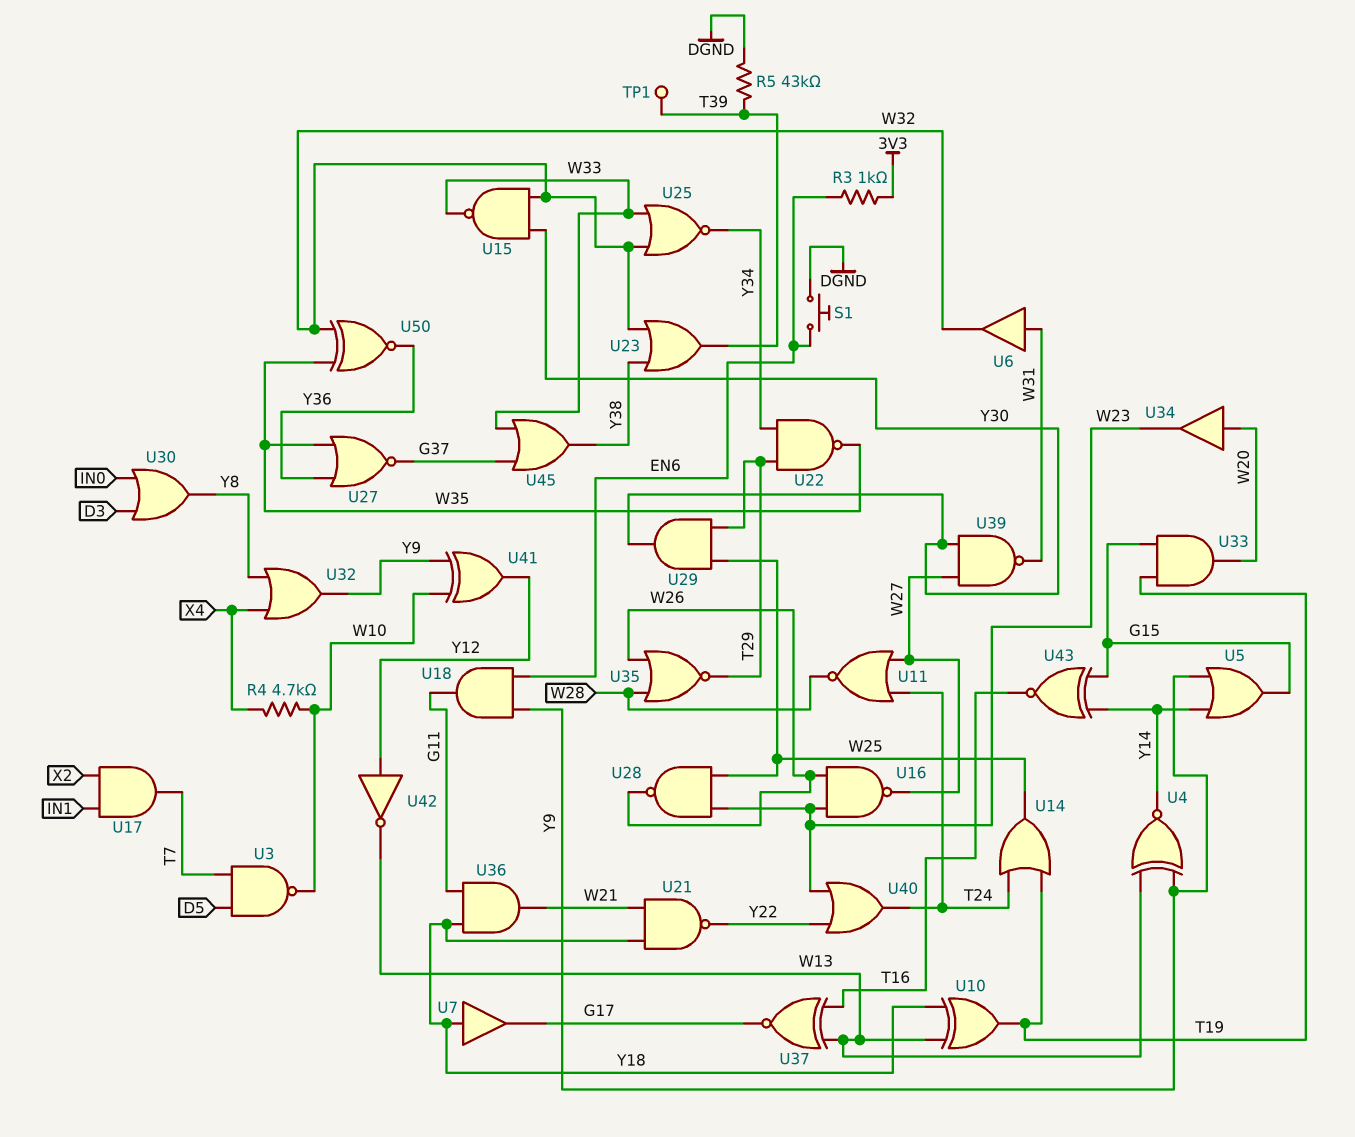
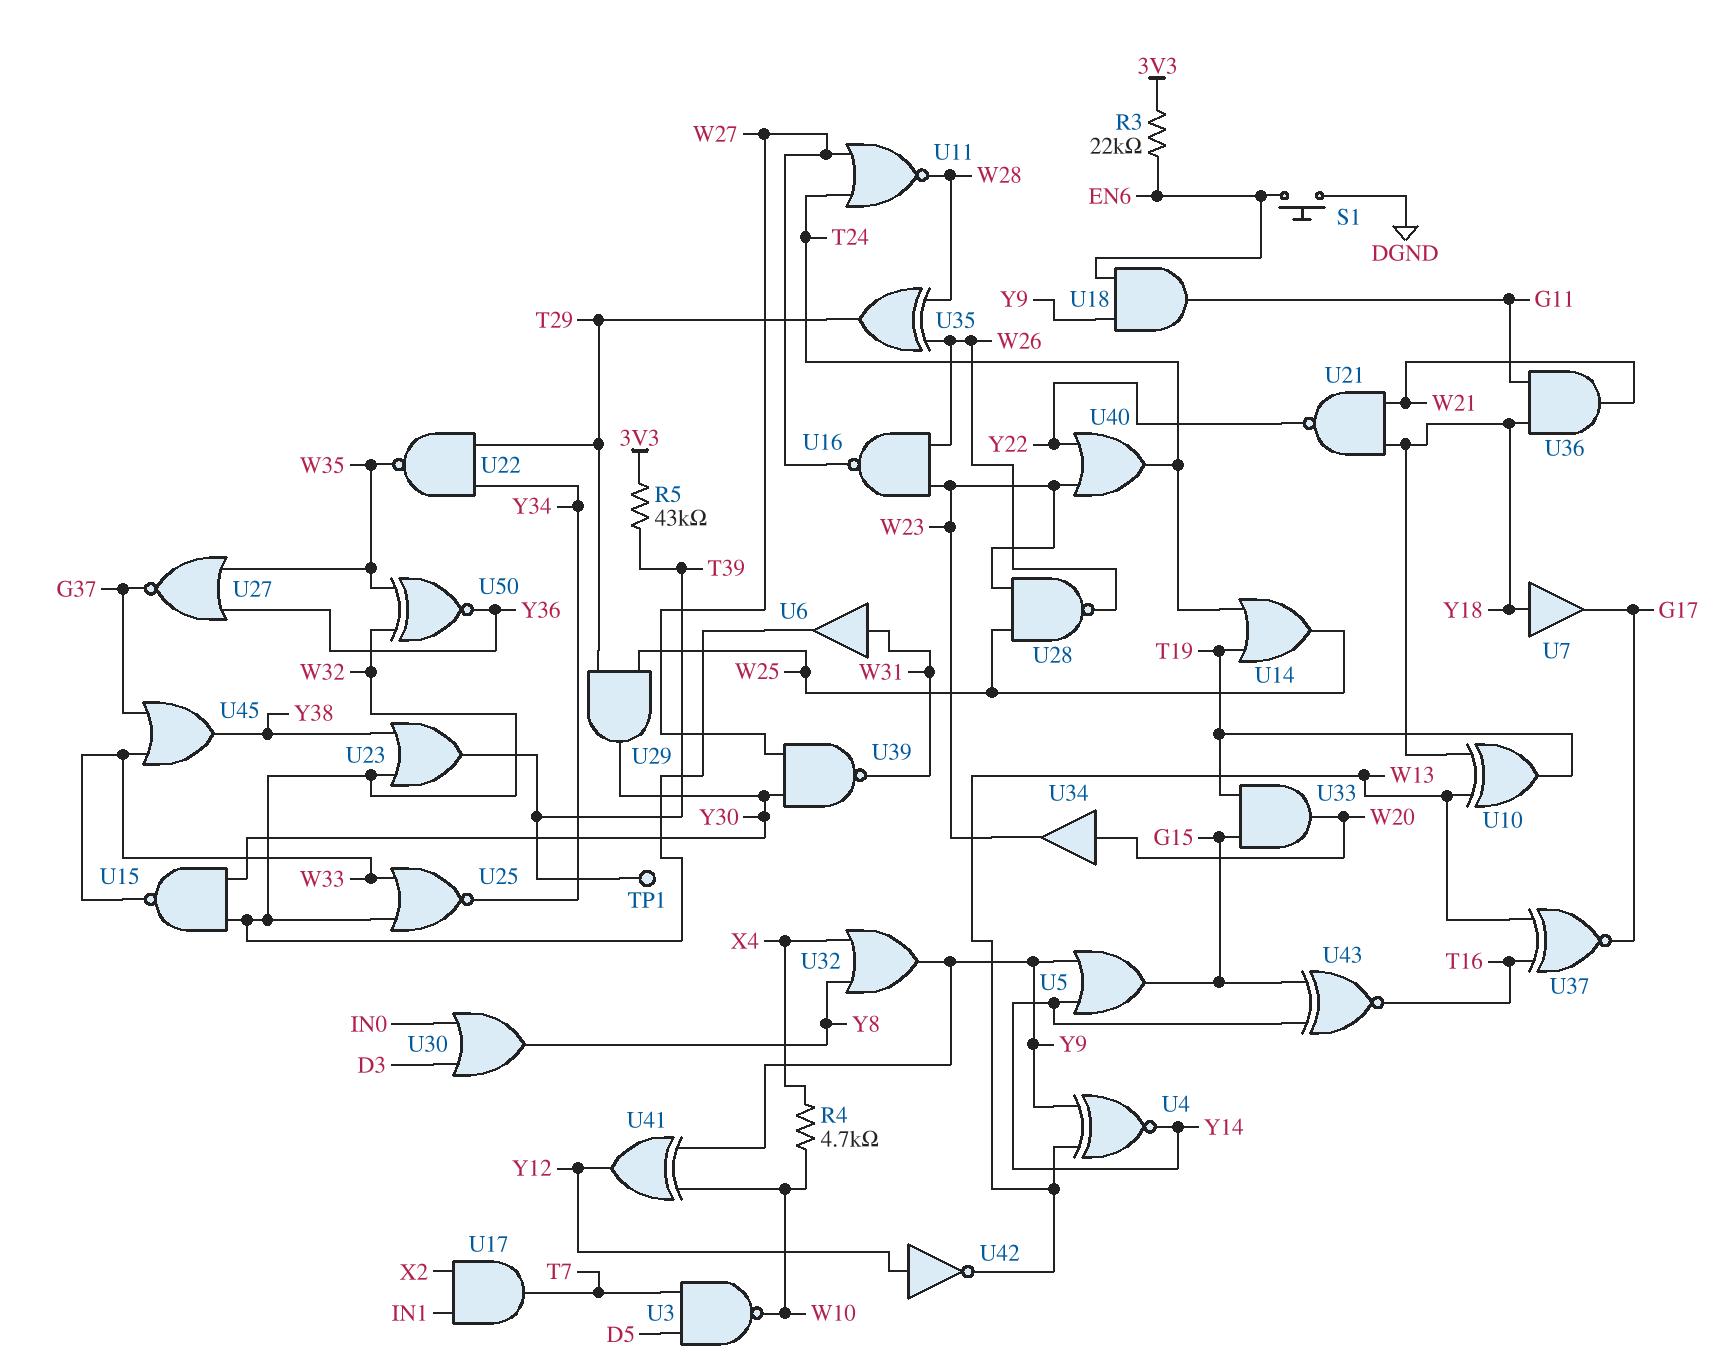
R3: 1k (3V3, EN6) -> 22k (3V3, EN6)
R5: 43k (DGND, T39) -> 43k (3V3, T39)
U35: NOR (in W26, in W28, out T29) -> XOR (in W26, in W28, out T29)

